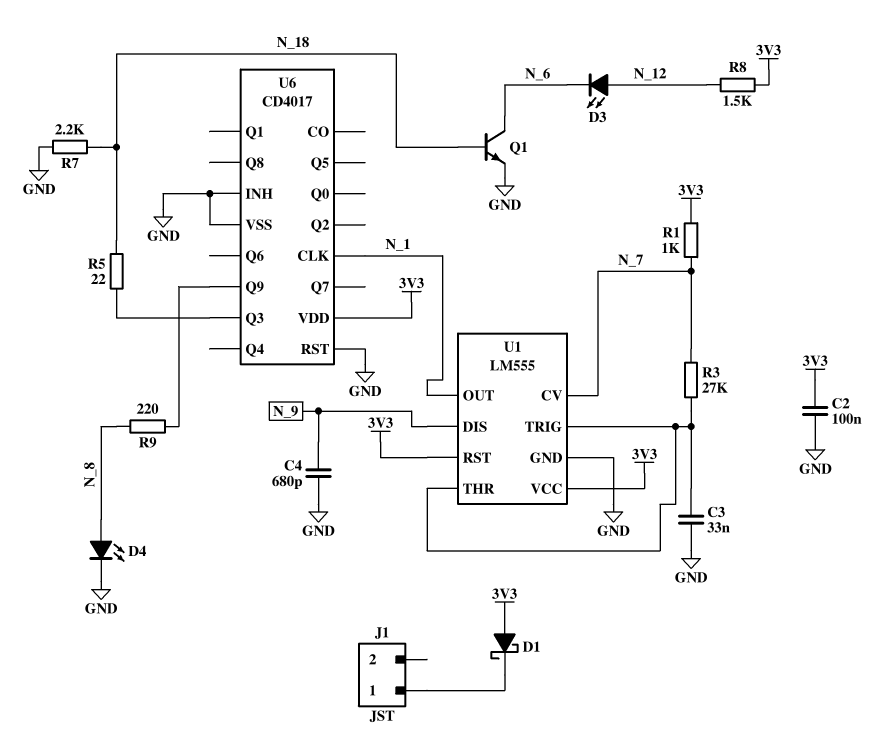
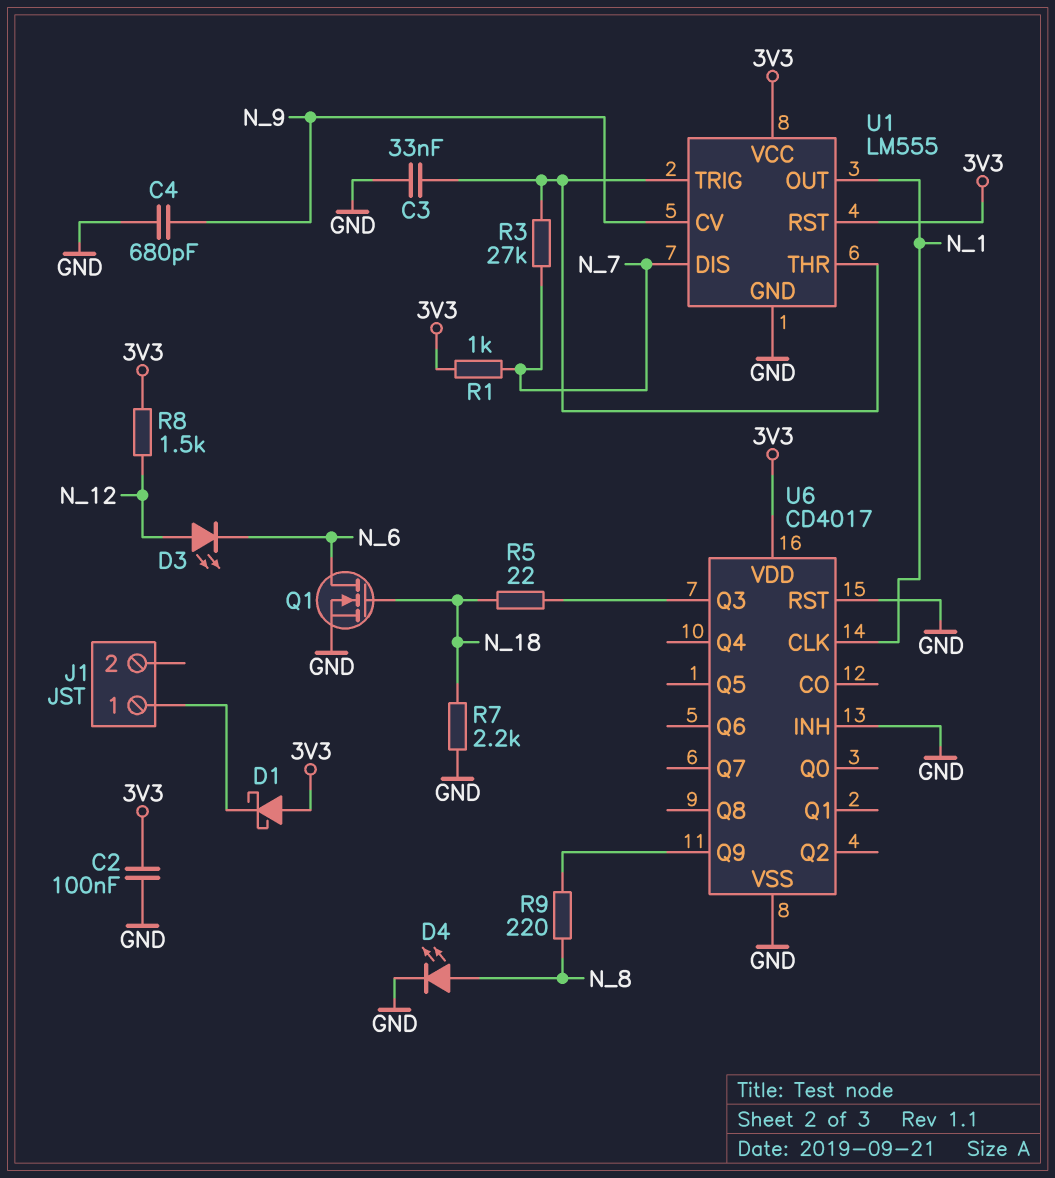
Q1: NPN (B N_18, C N_6, E GND) -> NMOS (G N_18, D N_6, S GND)
U1 pin CV: N_7 -> N_9
U1 pin DIS: N_9 -> N_7

